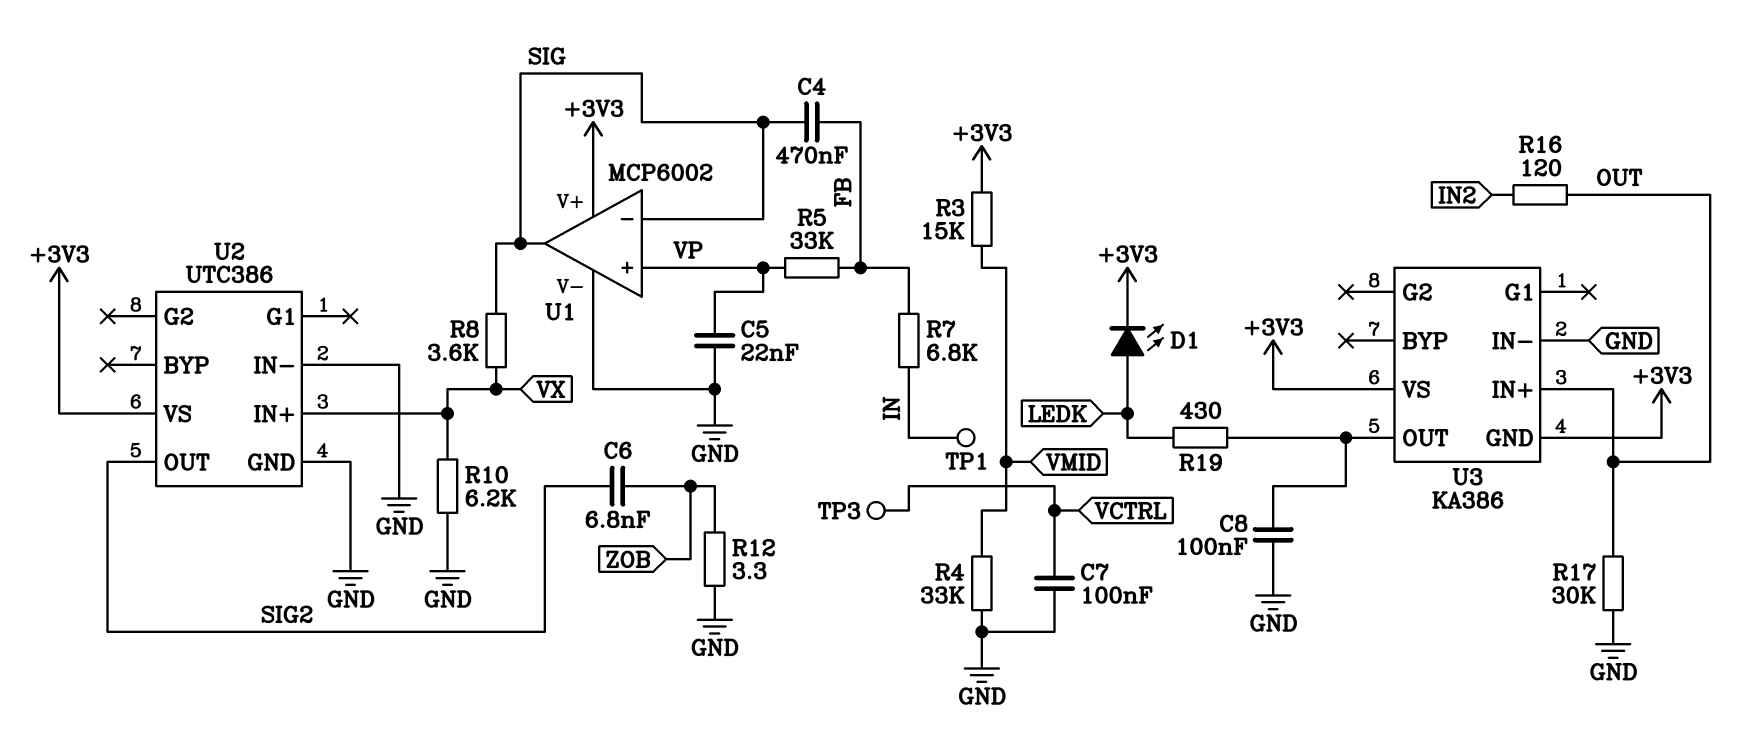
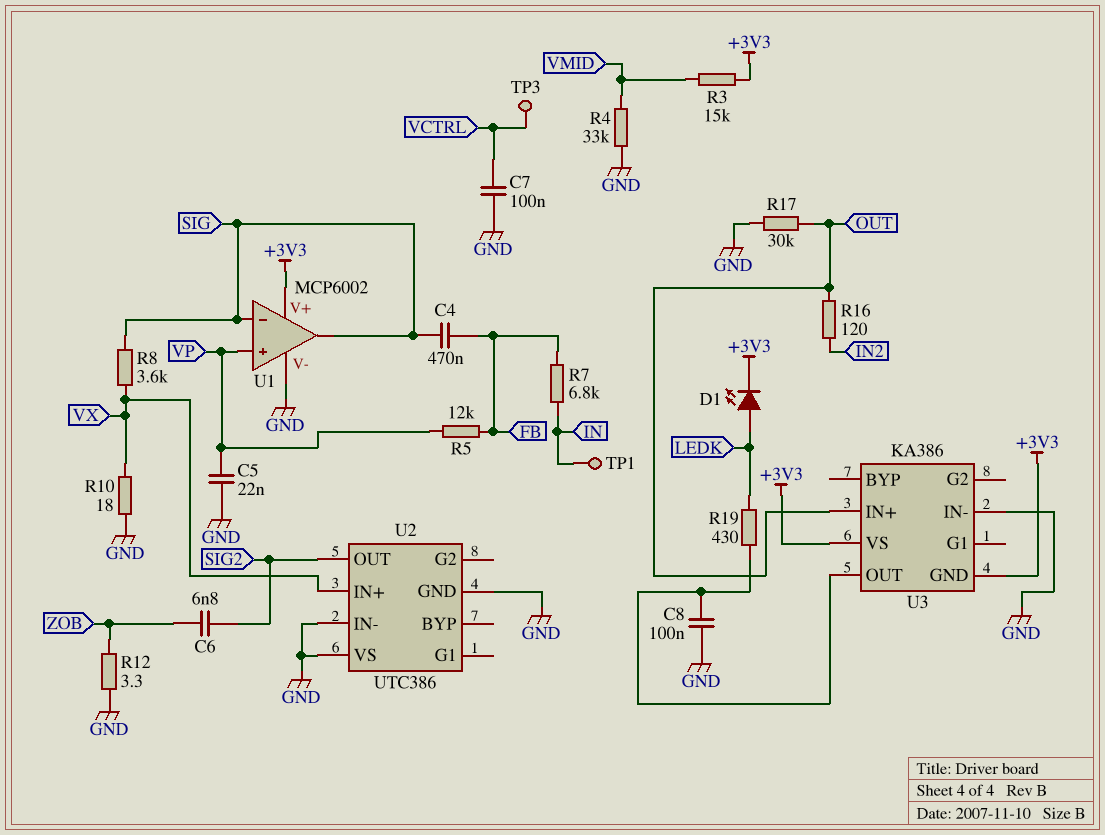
R5: 33k (FB, VP) -> 12k (FB, VP)
R10: 6.2k (GND, VX) -> 18 (GND, VX)
U2 pin VS: +3V3 -> GND

